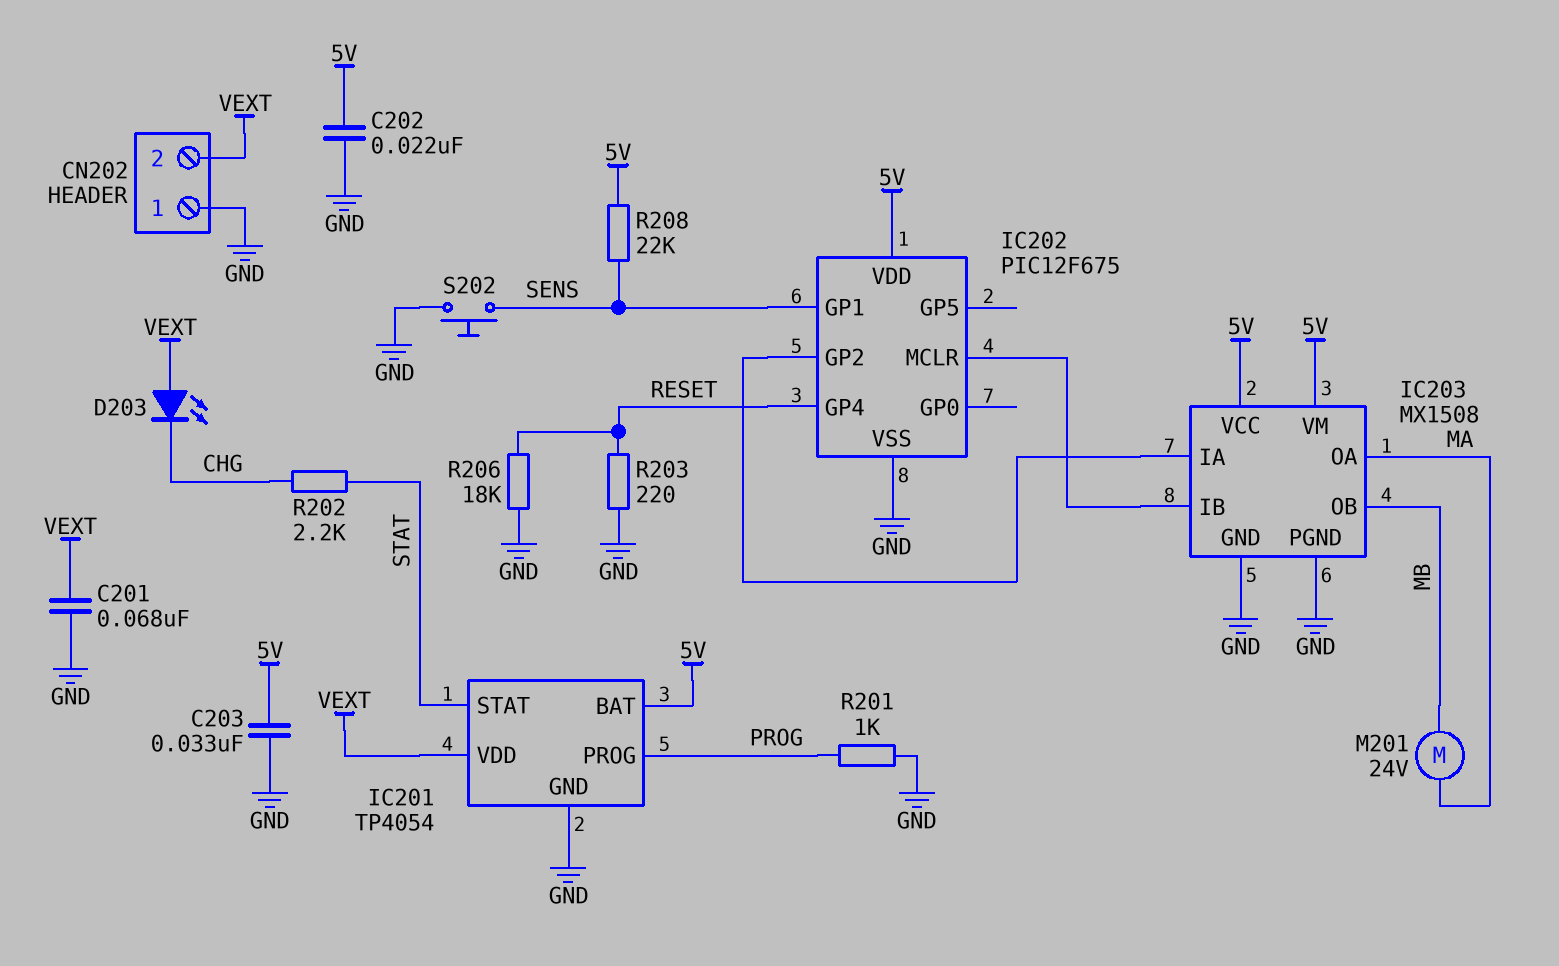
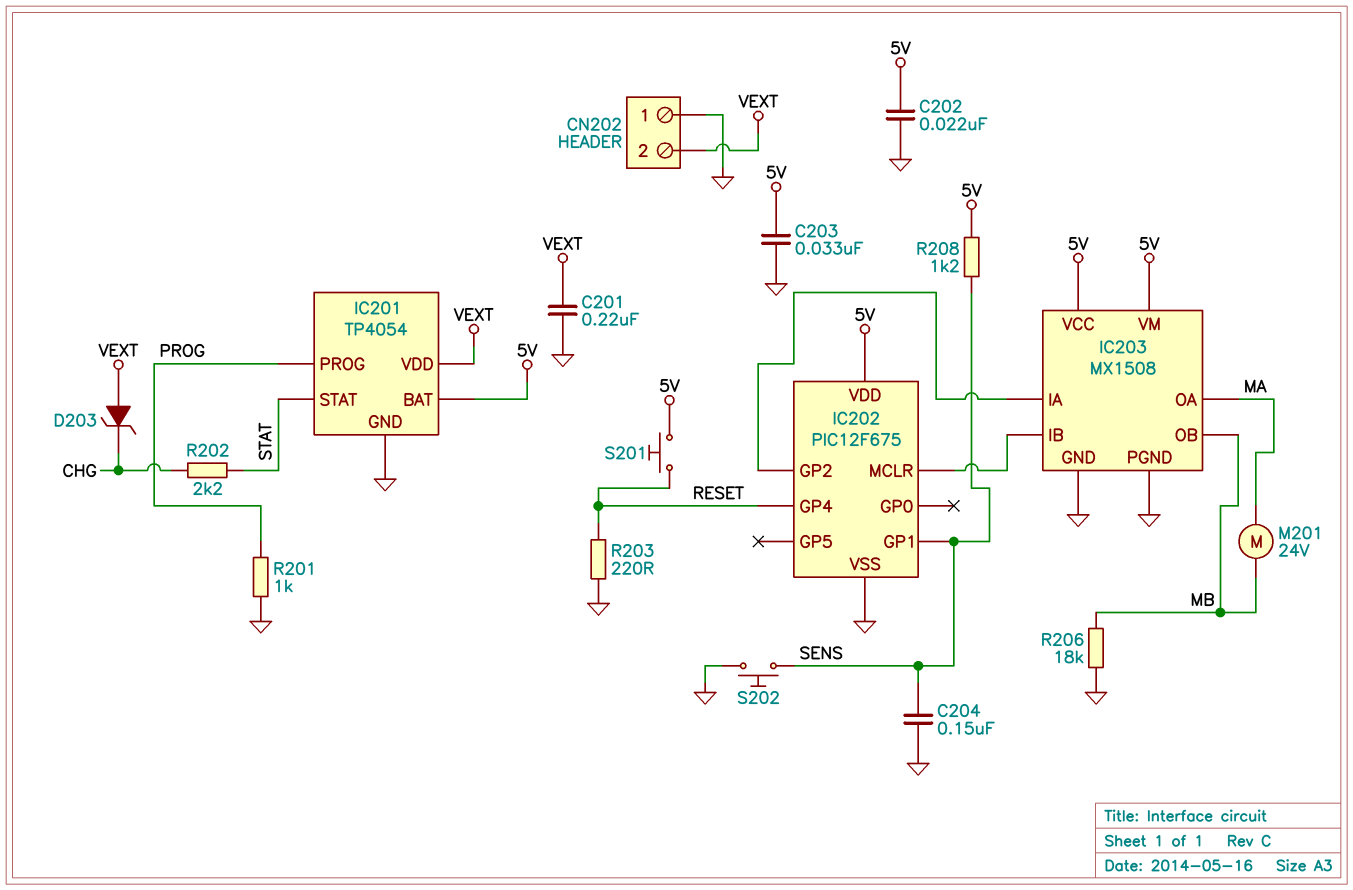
C201: 68nF (GND, VEXT) -> 220nF (GND, VEXT)
C204: none -> 150nF (GND, SENS)
D203: LED (A VEXT, K CHG) -> zener (A VEXT, K CHG)
R206: 18k (GND, RESET) -> 18k (GND, MB)
R208: 22k (5V, SENS) -> 1.2k (5V, SENS)
S201: none -> button (5V, RESET)

